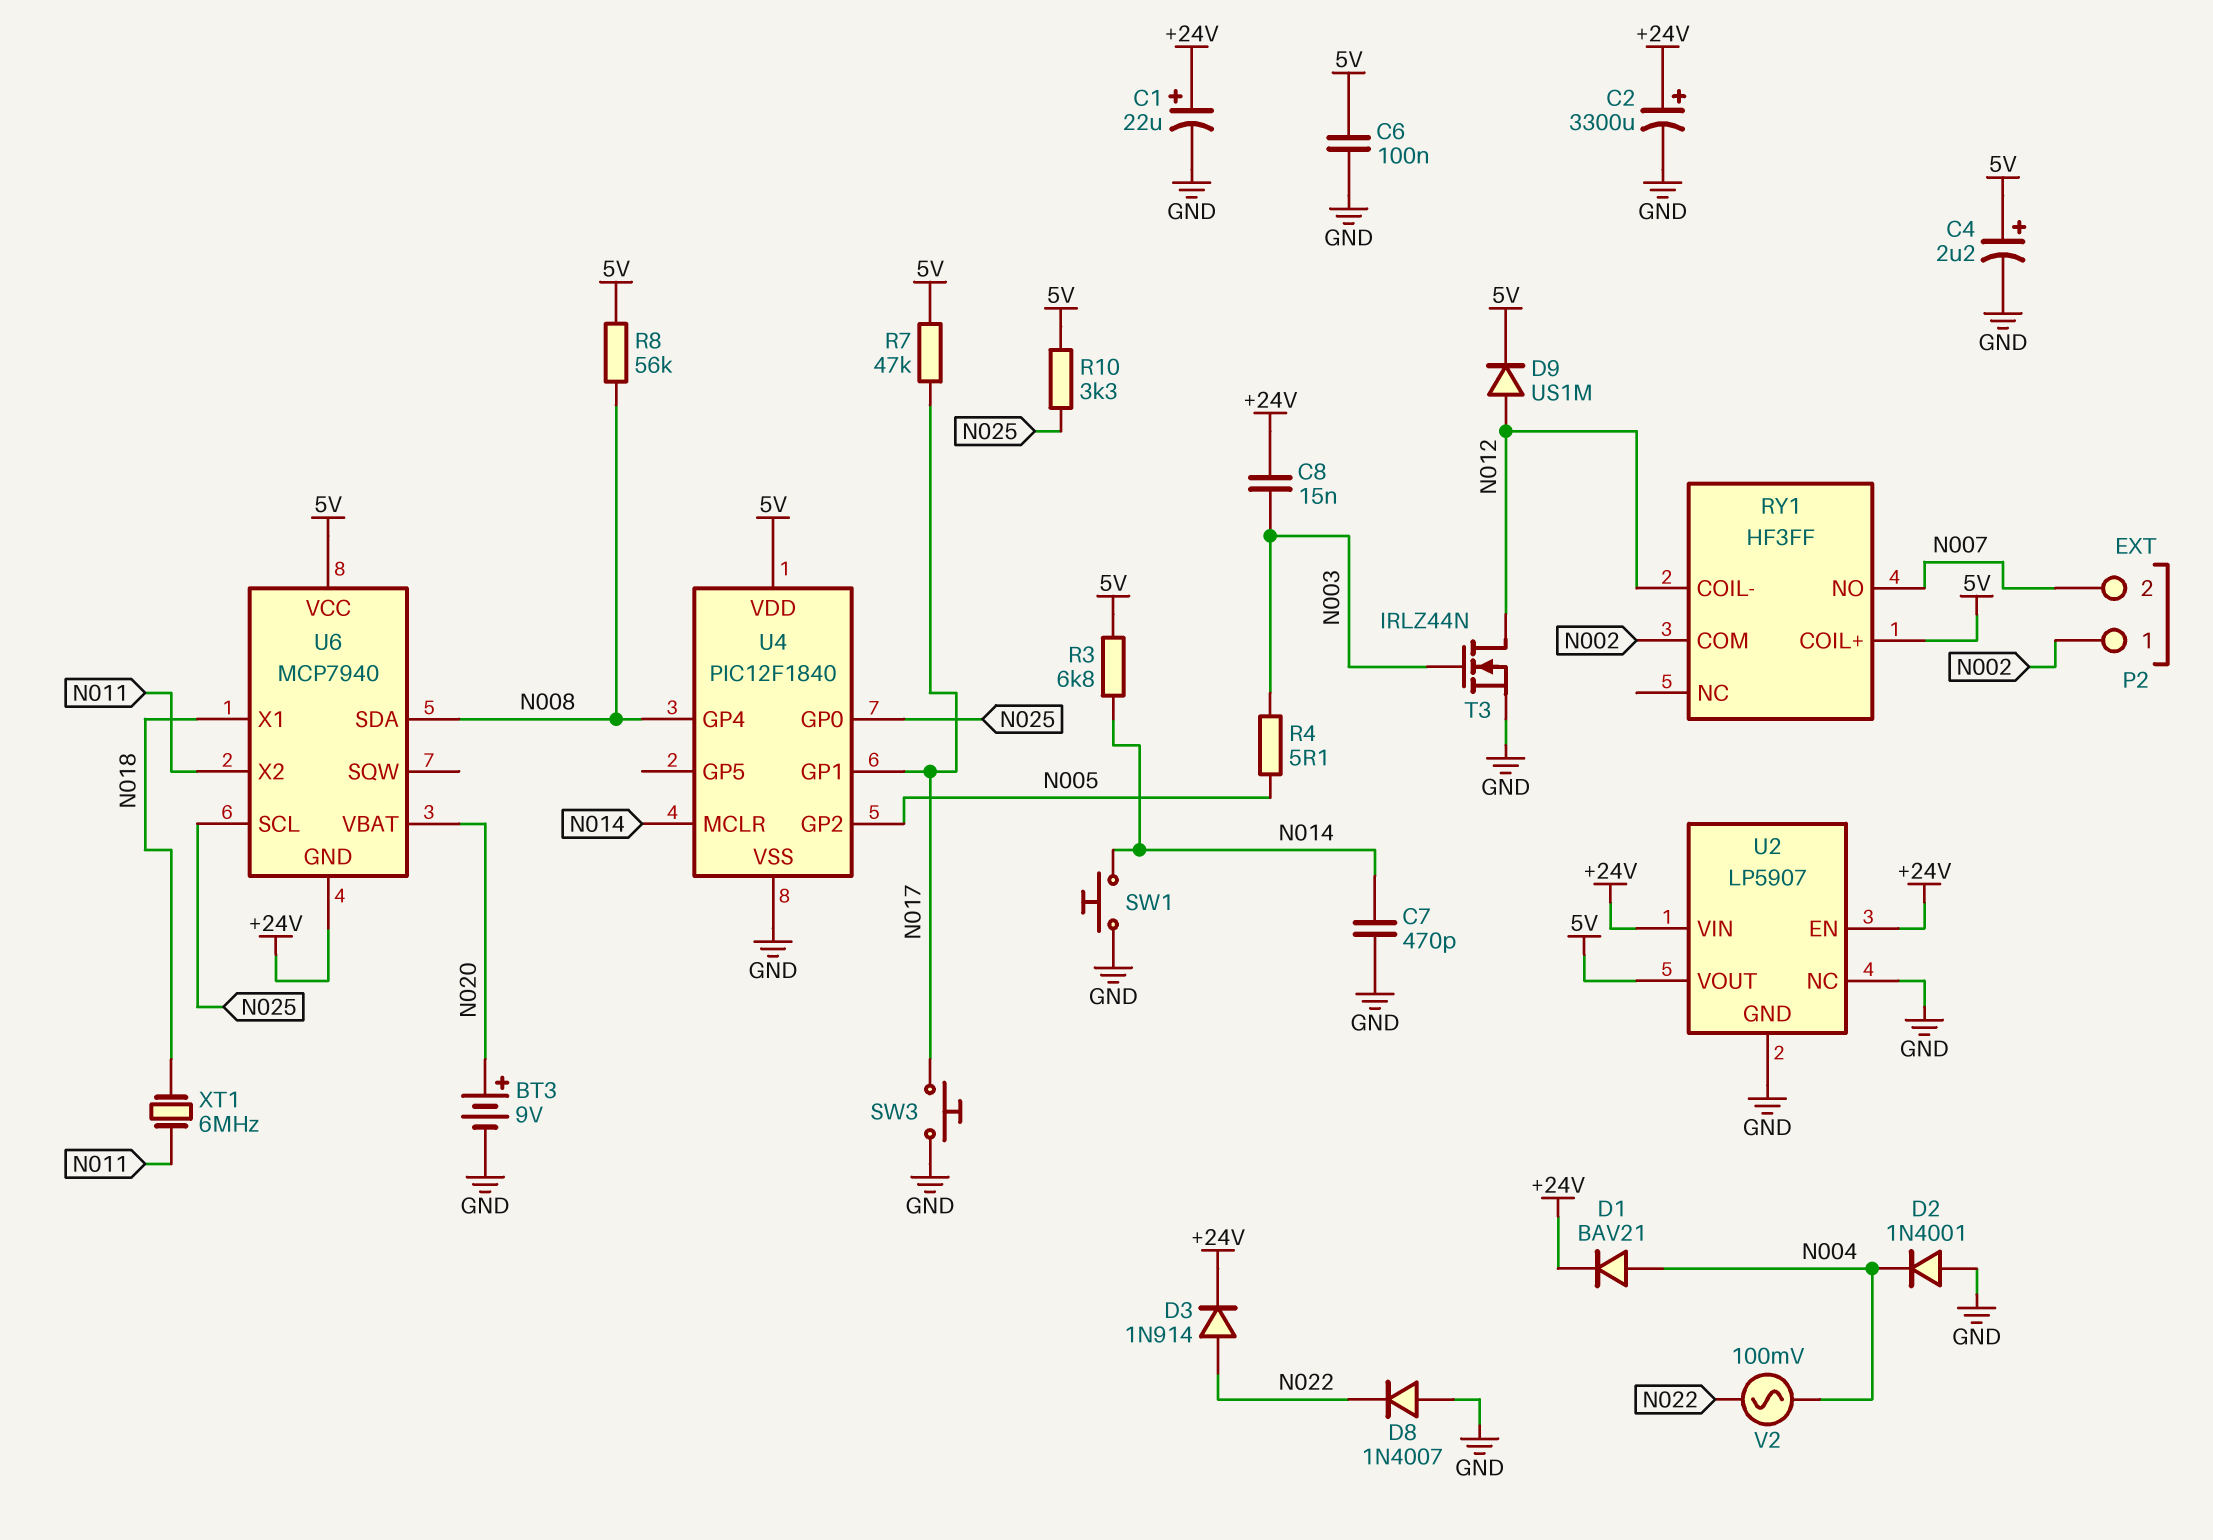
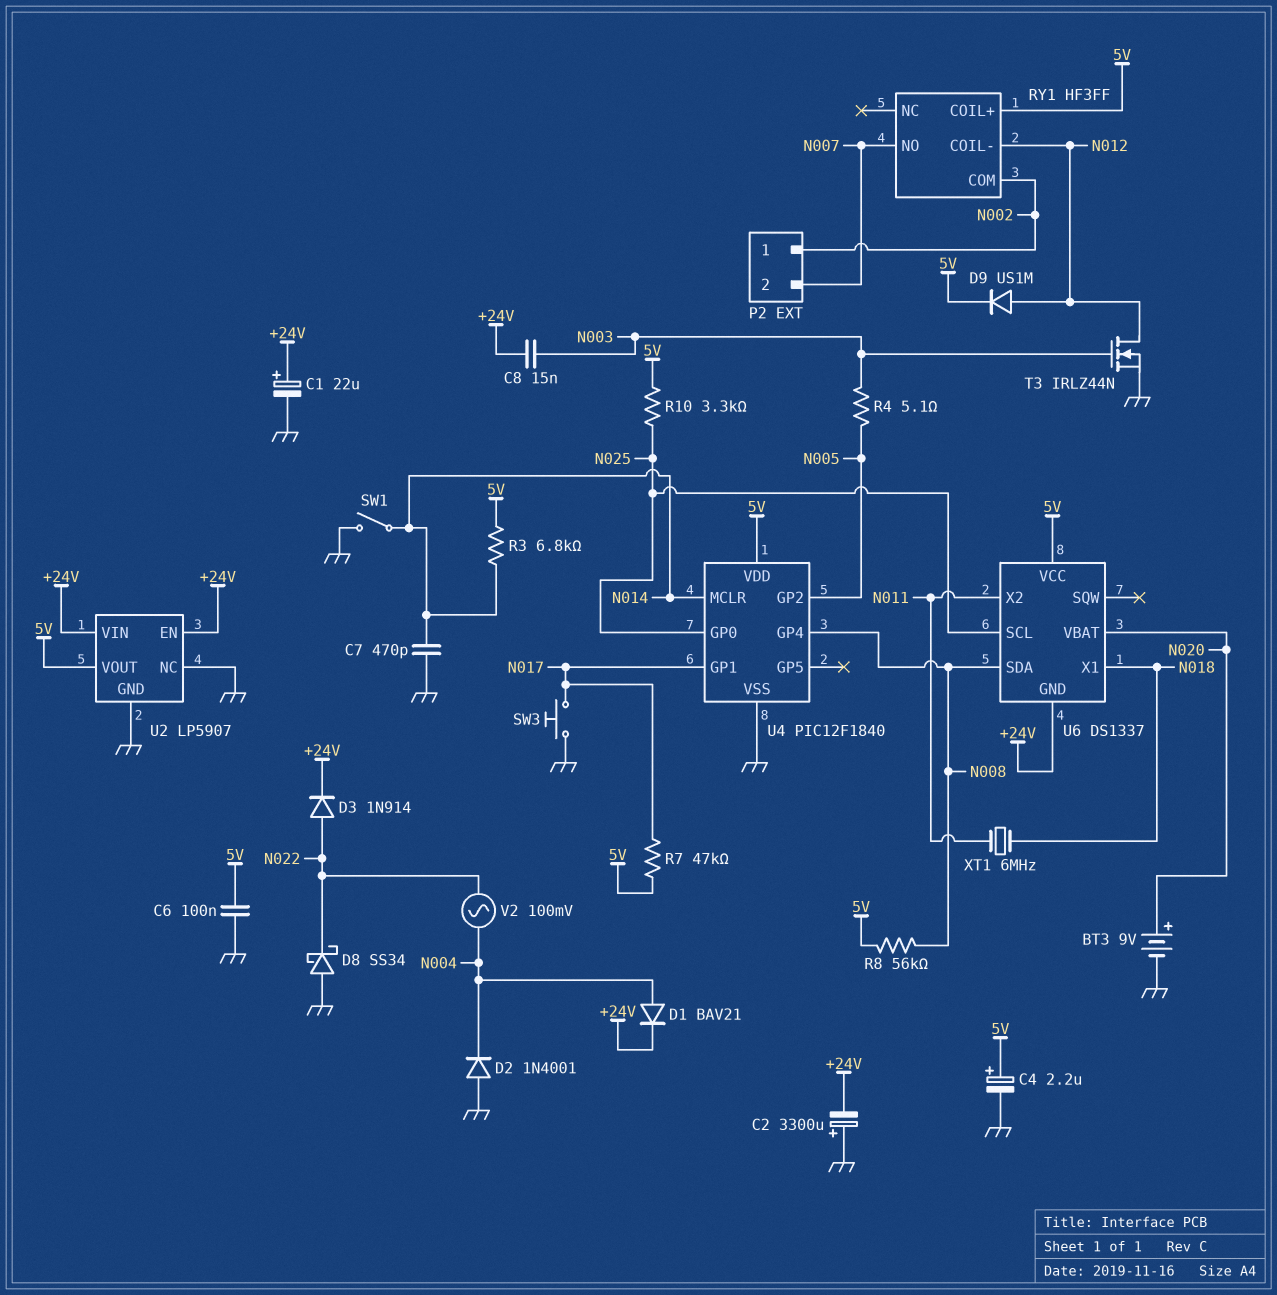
C2: 3300uF (plus +24V, minus GND) -> 3300uF (plus GND, minus +24V)
D8: diode 1N4007 (A GND, K N022) -> schottky SS34 (A GND, K N022)
SW1: button (GND, N014) -> switch (GND, N014)
U6: MCP7940 -> DS1337

